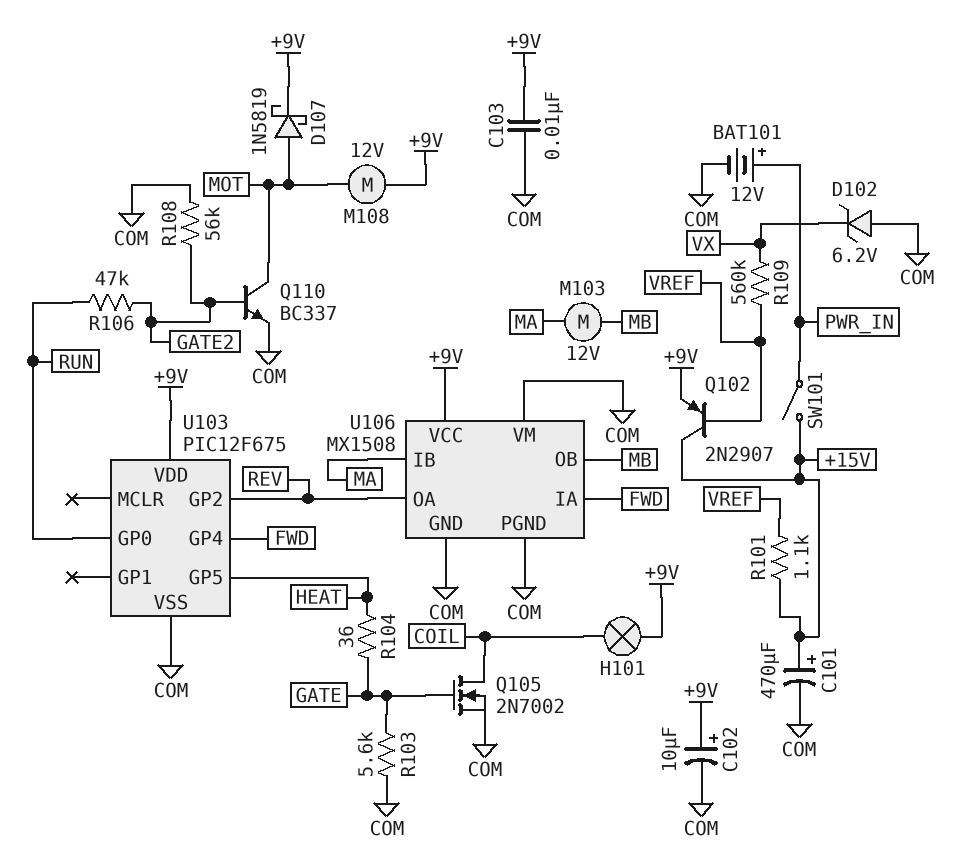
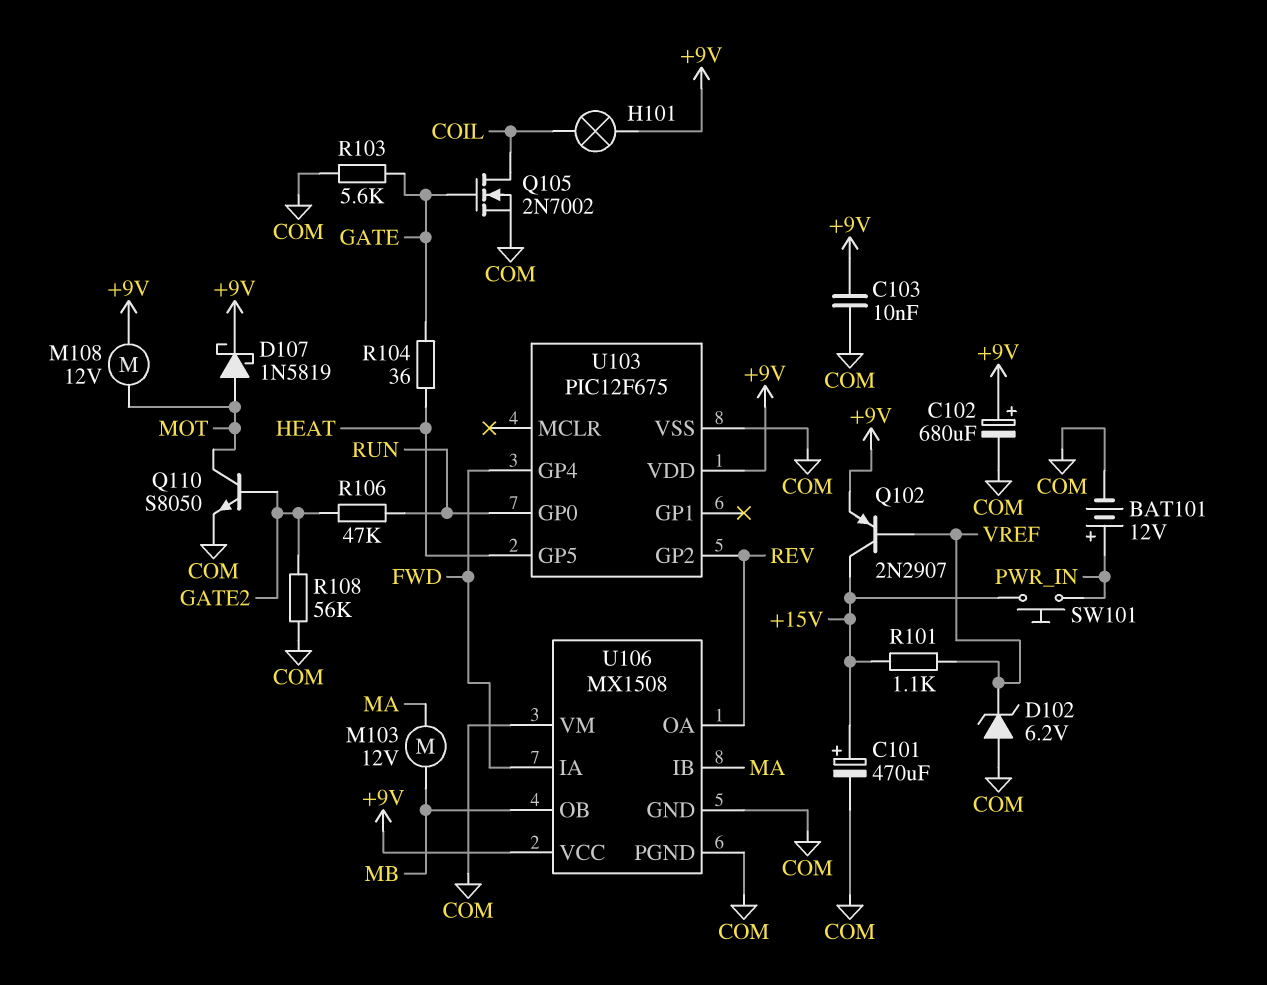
C102: 10uF (plus +9V, minus COM) -> 680uF (plus +9V, minus COM)
D102: zener 6.2V (A COM, K VX) -> zener 6.2V (A COM, K VREF)
Q110: NPN BC337 (B GATE2, C MOT, E COM) -> NPN S8050 (B GATE2, C MOT, E COM)
R109: 560k (VREF, VX) -> none
SW101: switch (+15V, PWR_IN) -> button (+15V, PWR_IN)

